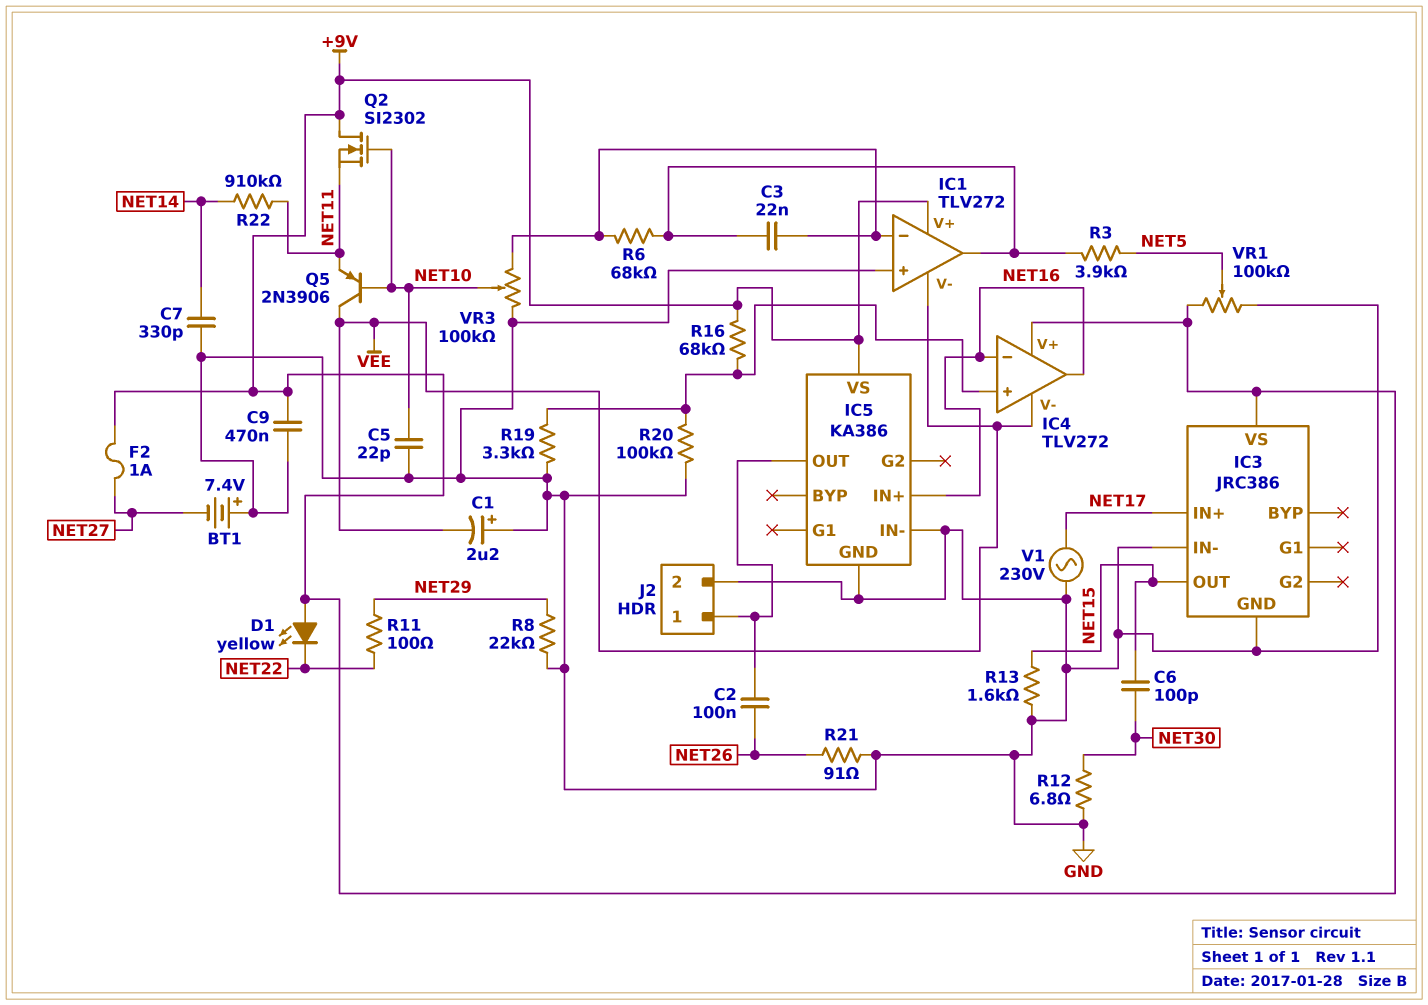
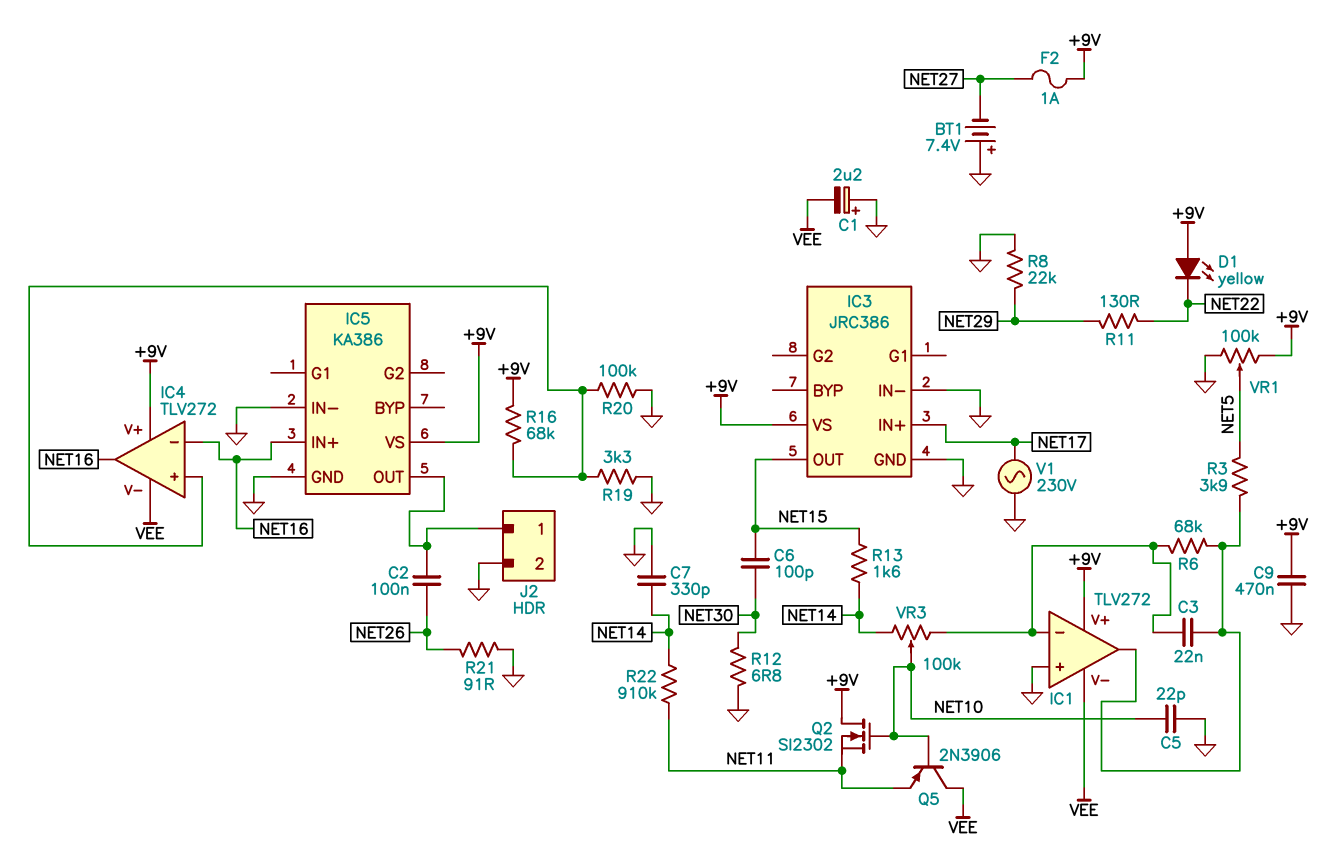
R11: 100 (NET22, NET29) -> 130 (NET22, NET29)
R13: 1.6k (GND, NET15) -> 1.6k (NET14, NET15)
VR3: 100k (GND, IC1/in-, wiper NET10) -> 100k (IC1/in-, NET14, wiper NET10)

